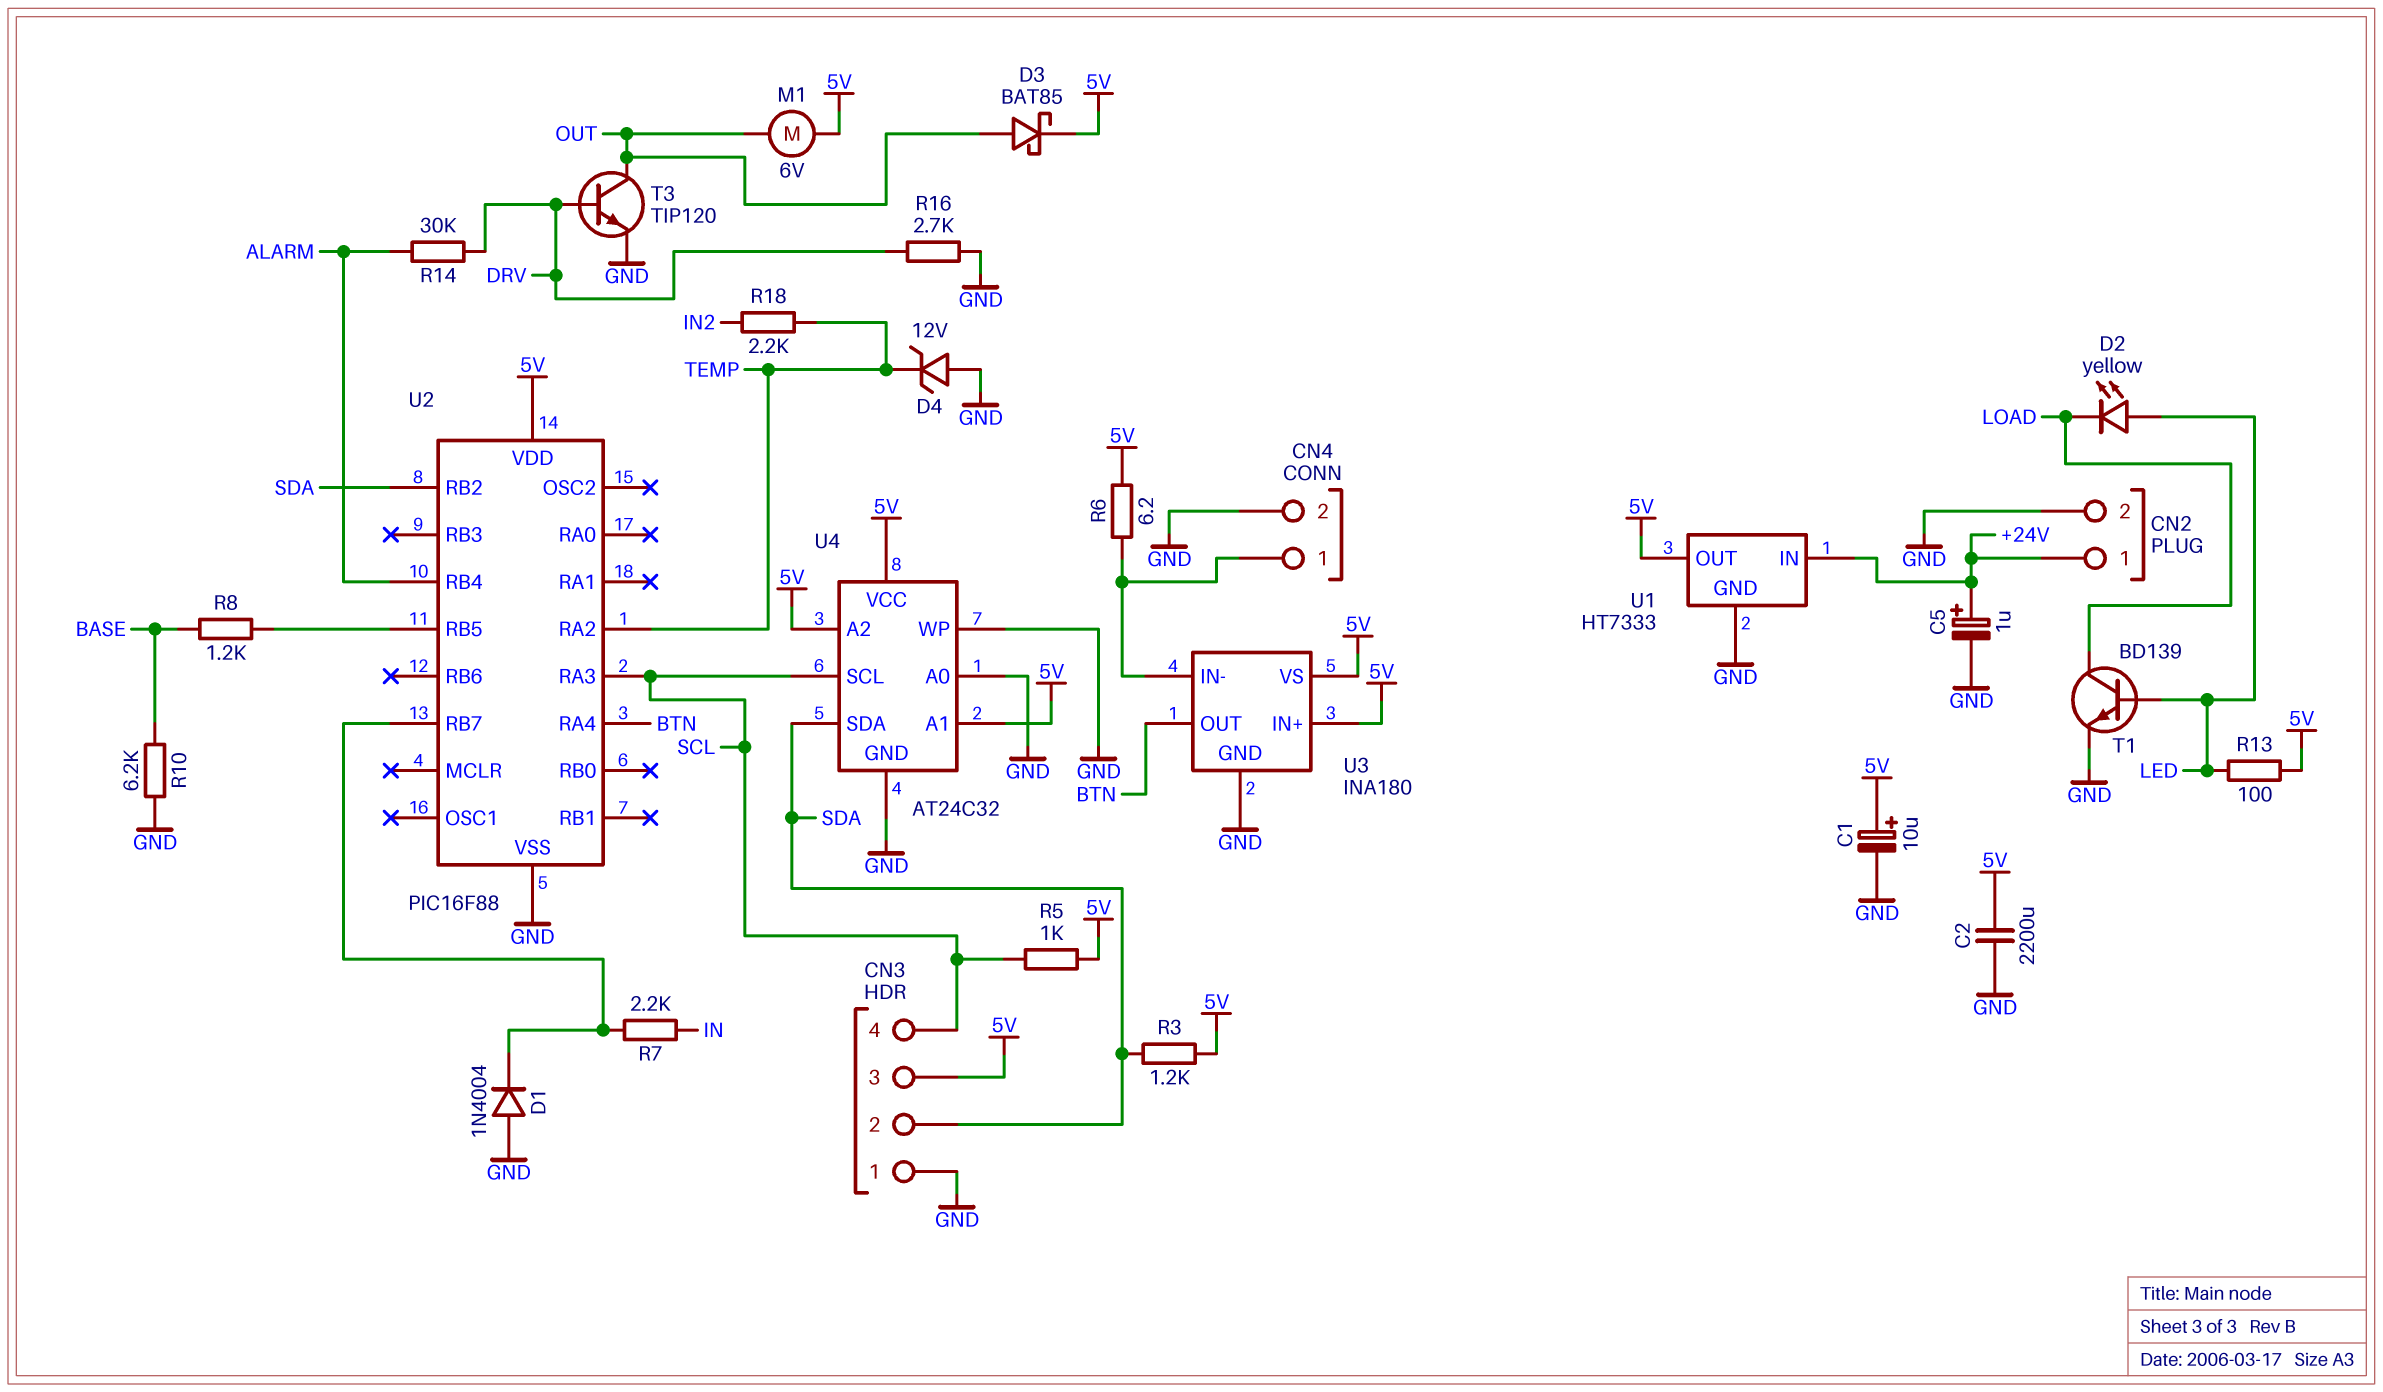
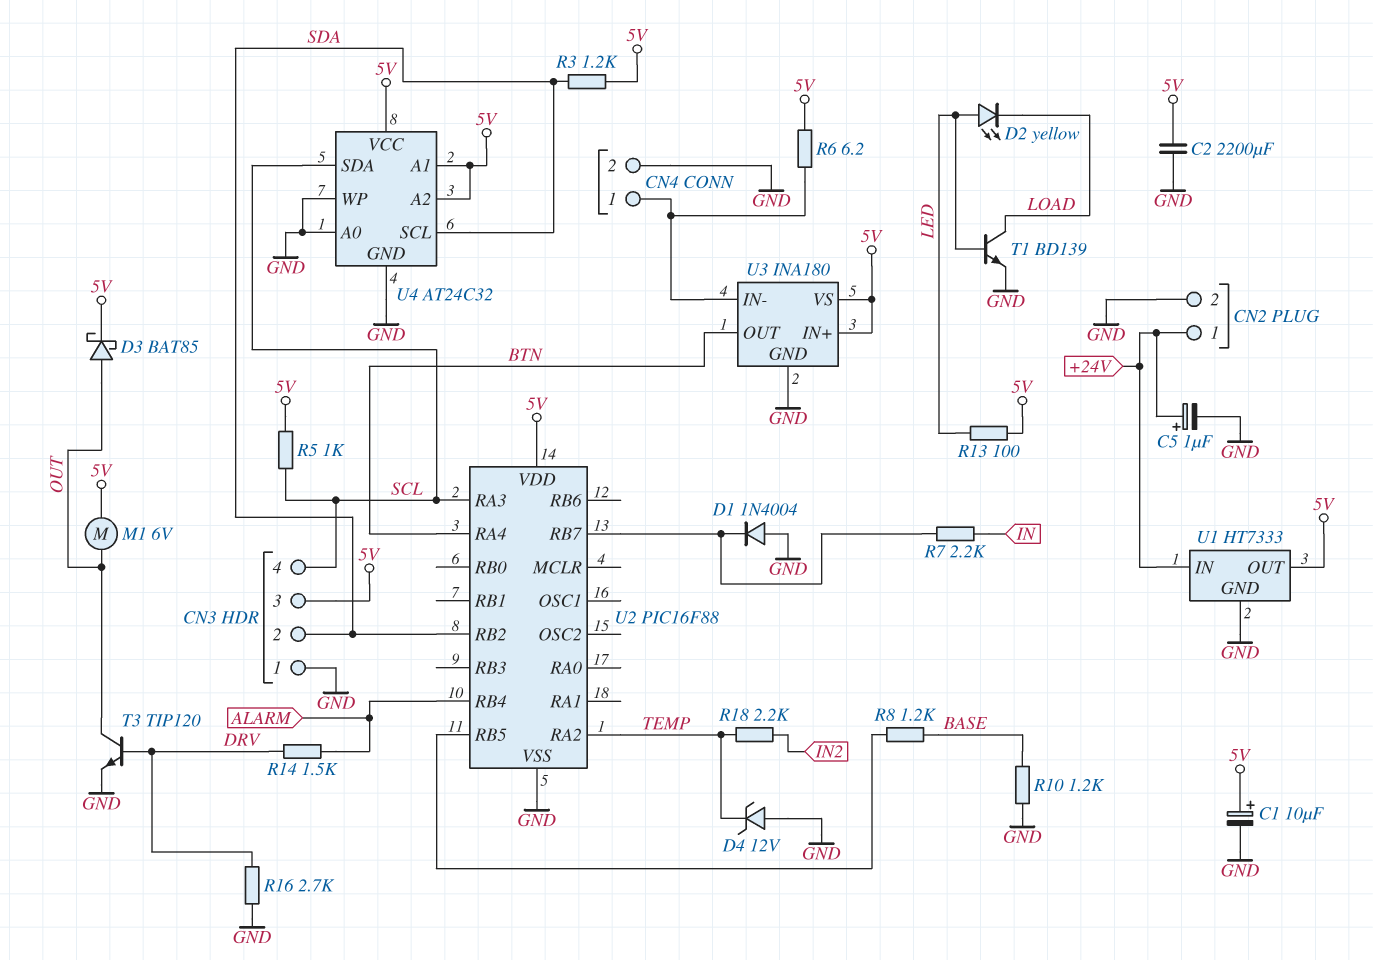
R10: 6.2k (BASE, GND) -> 1.2k (BASE, GND)
R14: 30k (ALARM, DRV) -> 1.5k (ALARM, DRV)
U4 pin SCL: SCL -> SDA
U4 pin SDA: SDA -> SCL

